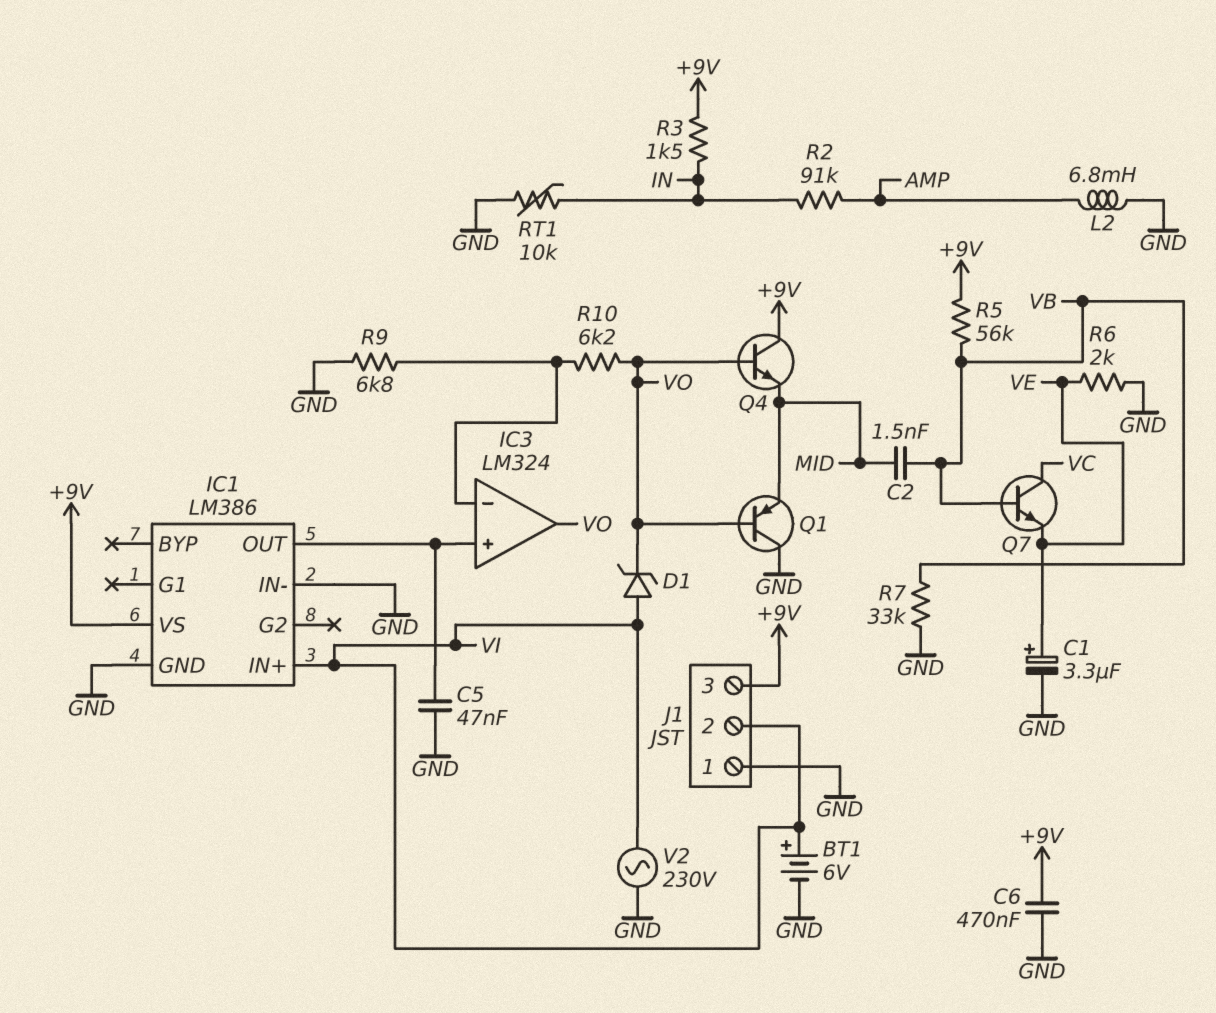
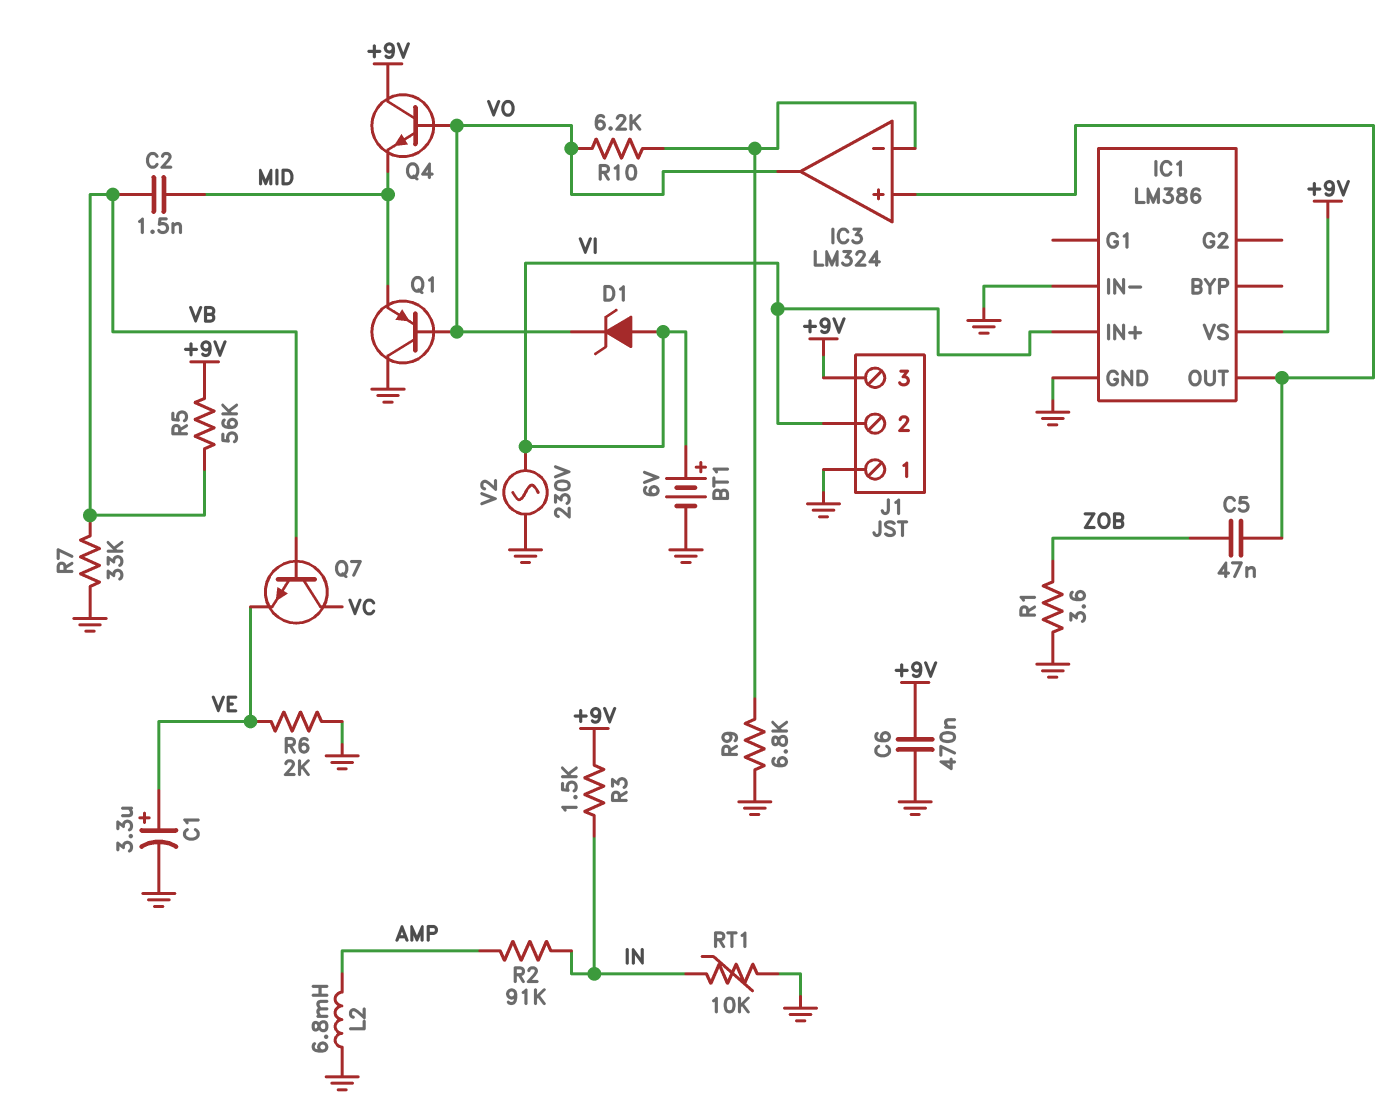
C5: 47nF (GND, IC1/OUT) -> 47nF (IC1/OUT, ZOB)
R1: none -> 3.6 (GND, ZOB)

